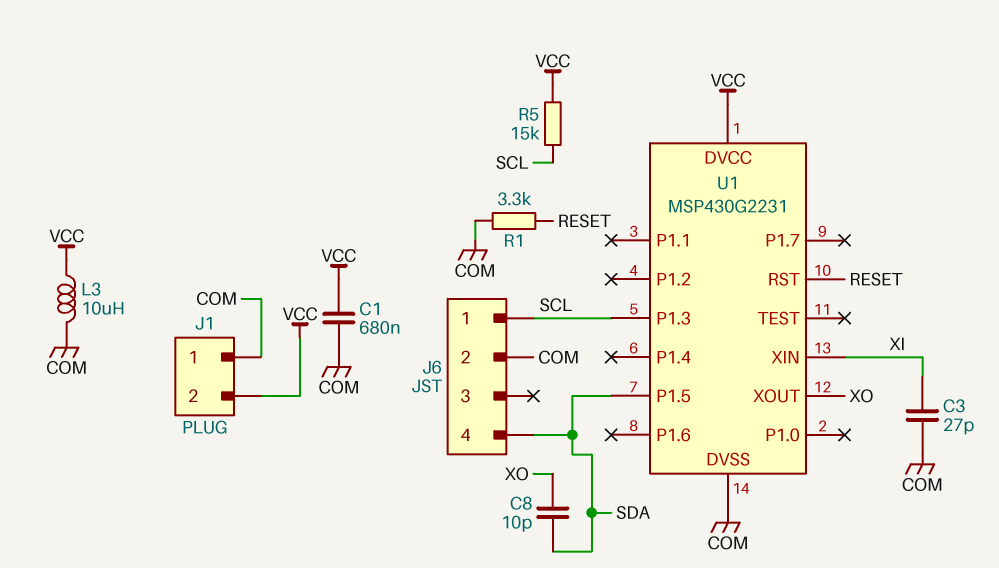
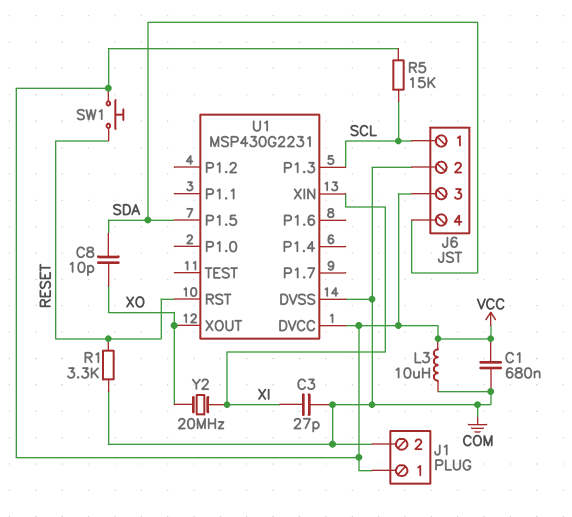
J1 pin 1: COM -> VCC
J1 pin 2: VCC -> COM
J6 pin 3: none -> VCC
SW1: none -> button (RESET, VCC)
Y2: none -> 20MHz (XI, XO)

